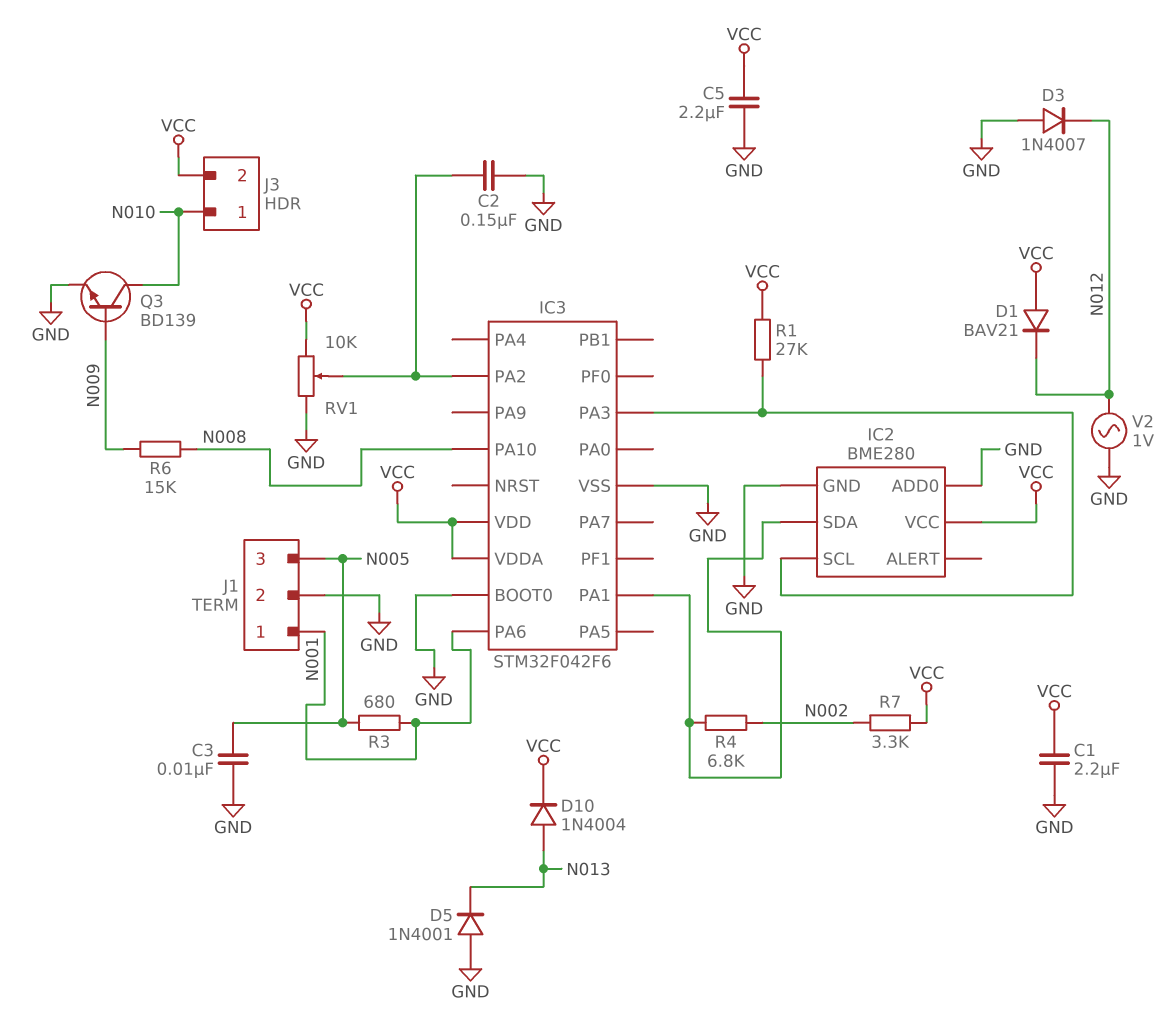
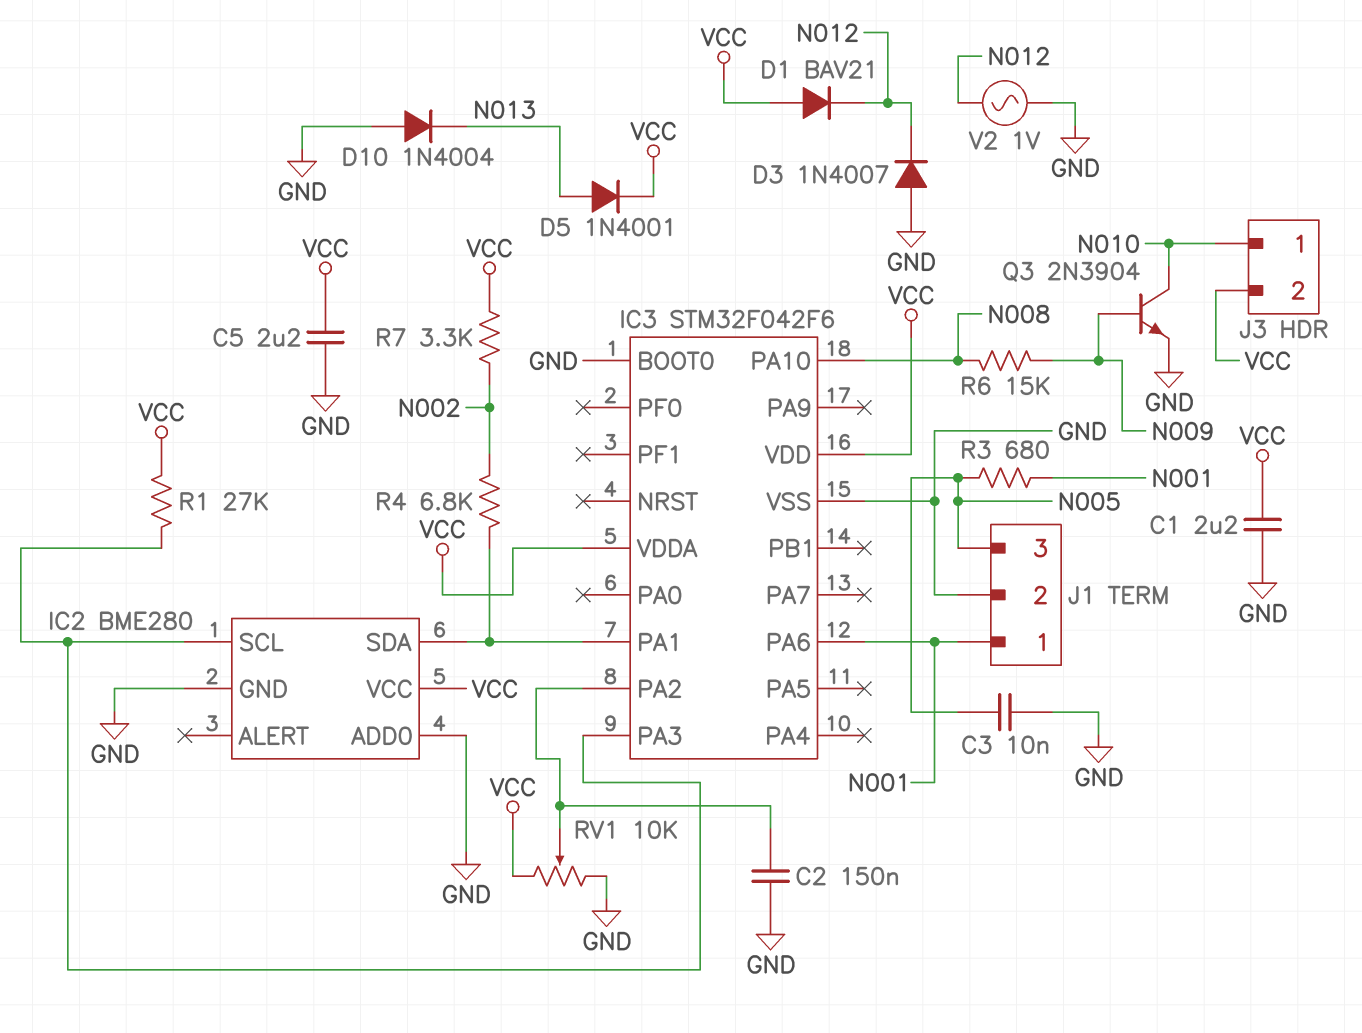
D5: diode 1N4001 (A GND, K N013) -> diode 1N4001 (A N013, K VCC)
D10: diode 1N4004 (A N013, K VCC) -> diode 1N4004 (A GND, K N013)
Q3: NPN BD139 (B N009, C N010, E GND) -> NPN 2N3904 (B N009, C N010, E GND)

